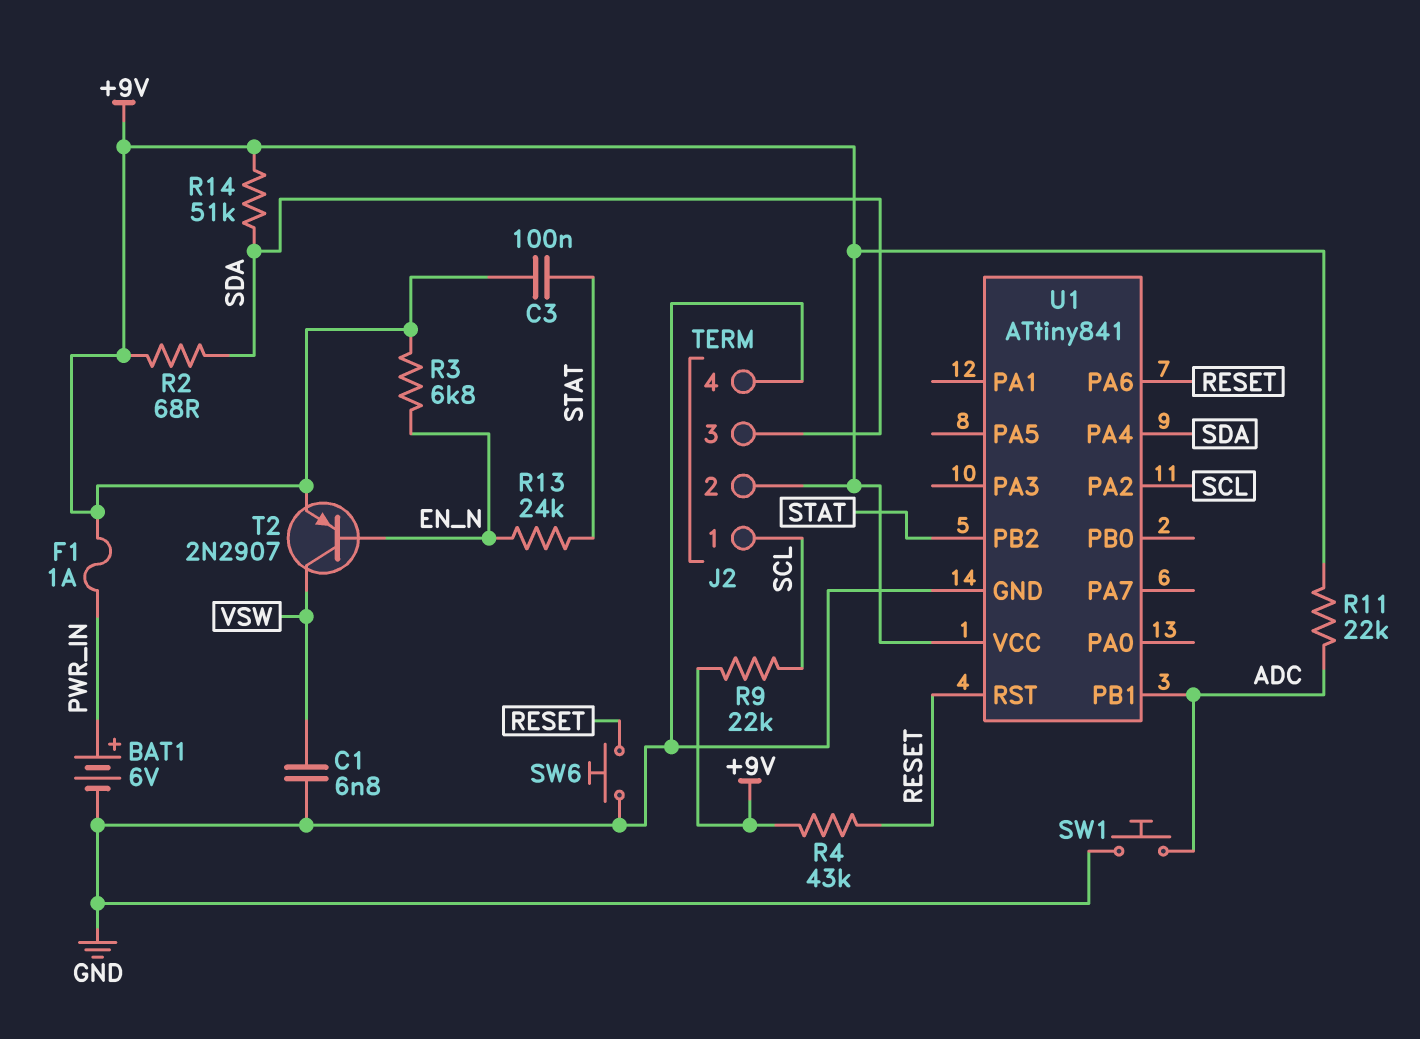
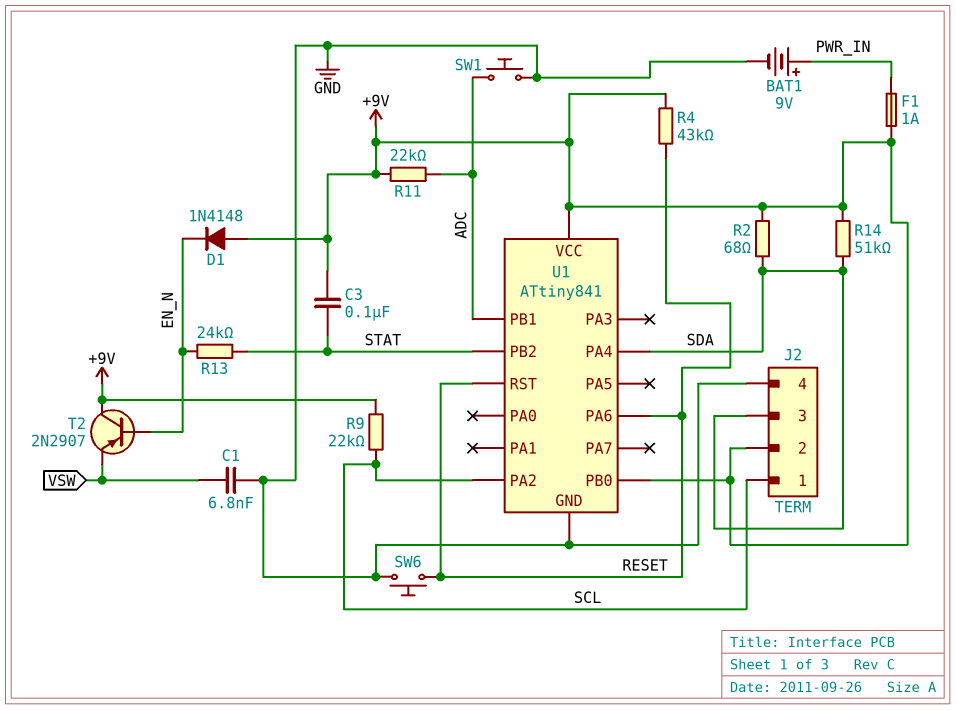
BAT1: 6V (plus PWR_IN, minus GND) -> 9V (plus PWR_IN, minus GND)
D1: none -> diode 1N4148 (A +9V, K EN_N)
R3: 6.8k (+9V, EN_N) -> none
T2: PNP 2N2907 (B EN_N, C VSW, E +9V) -> PNP 2N2907 (B EN_N, C +9V, E VSW)
U1 pin PB0: none -> +9V

